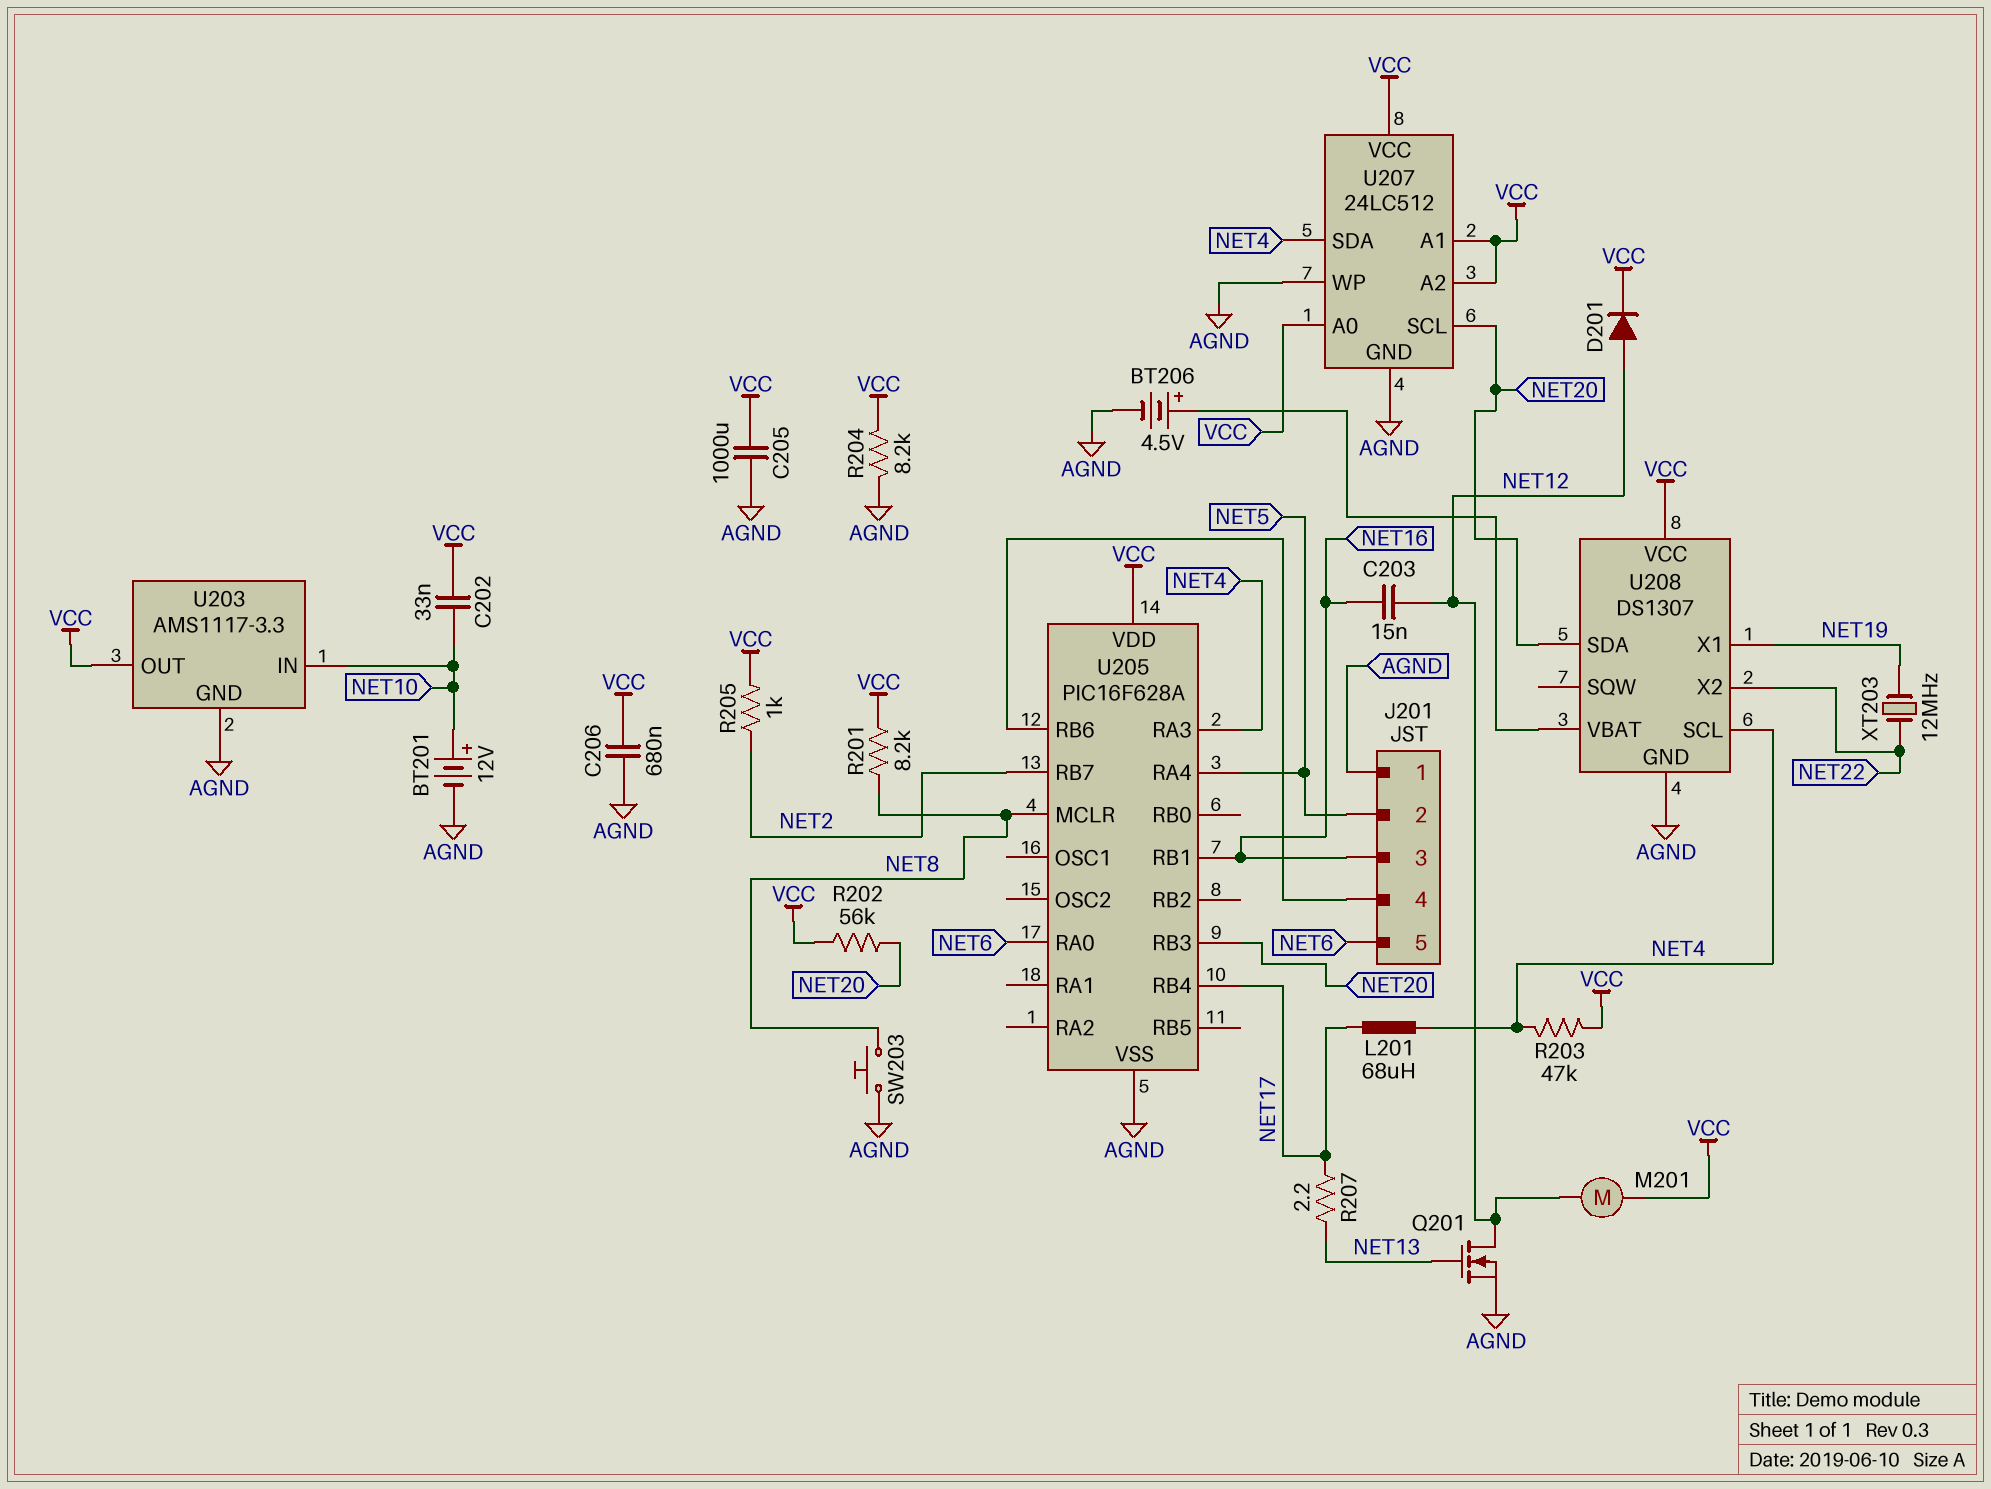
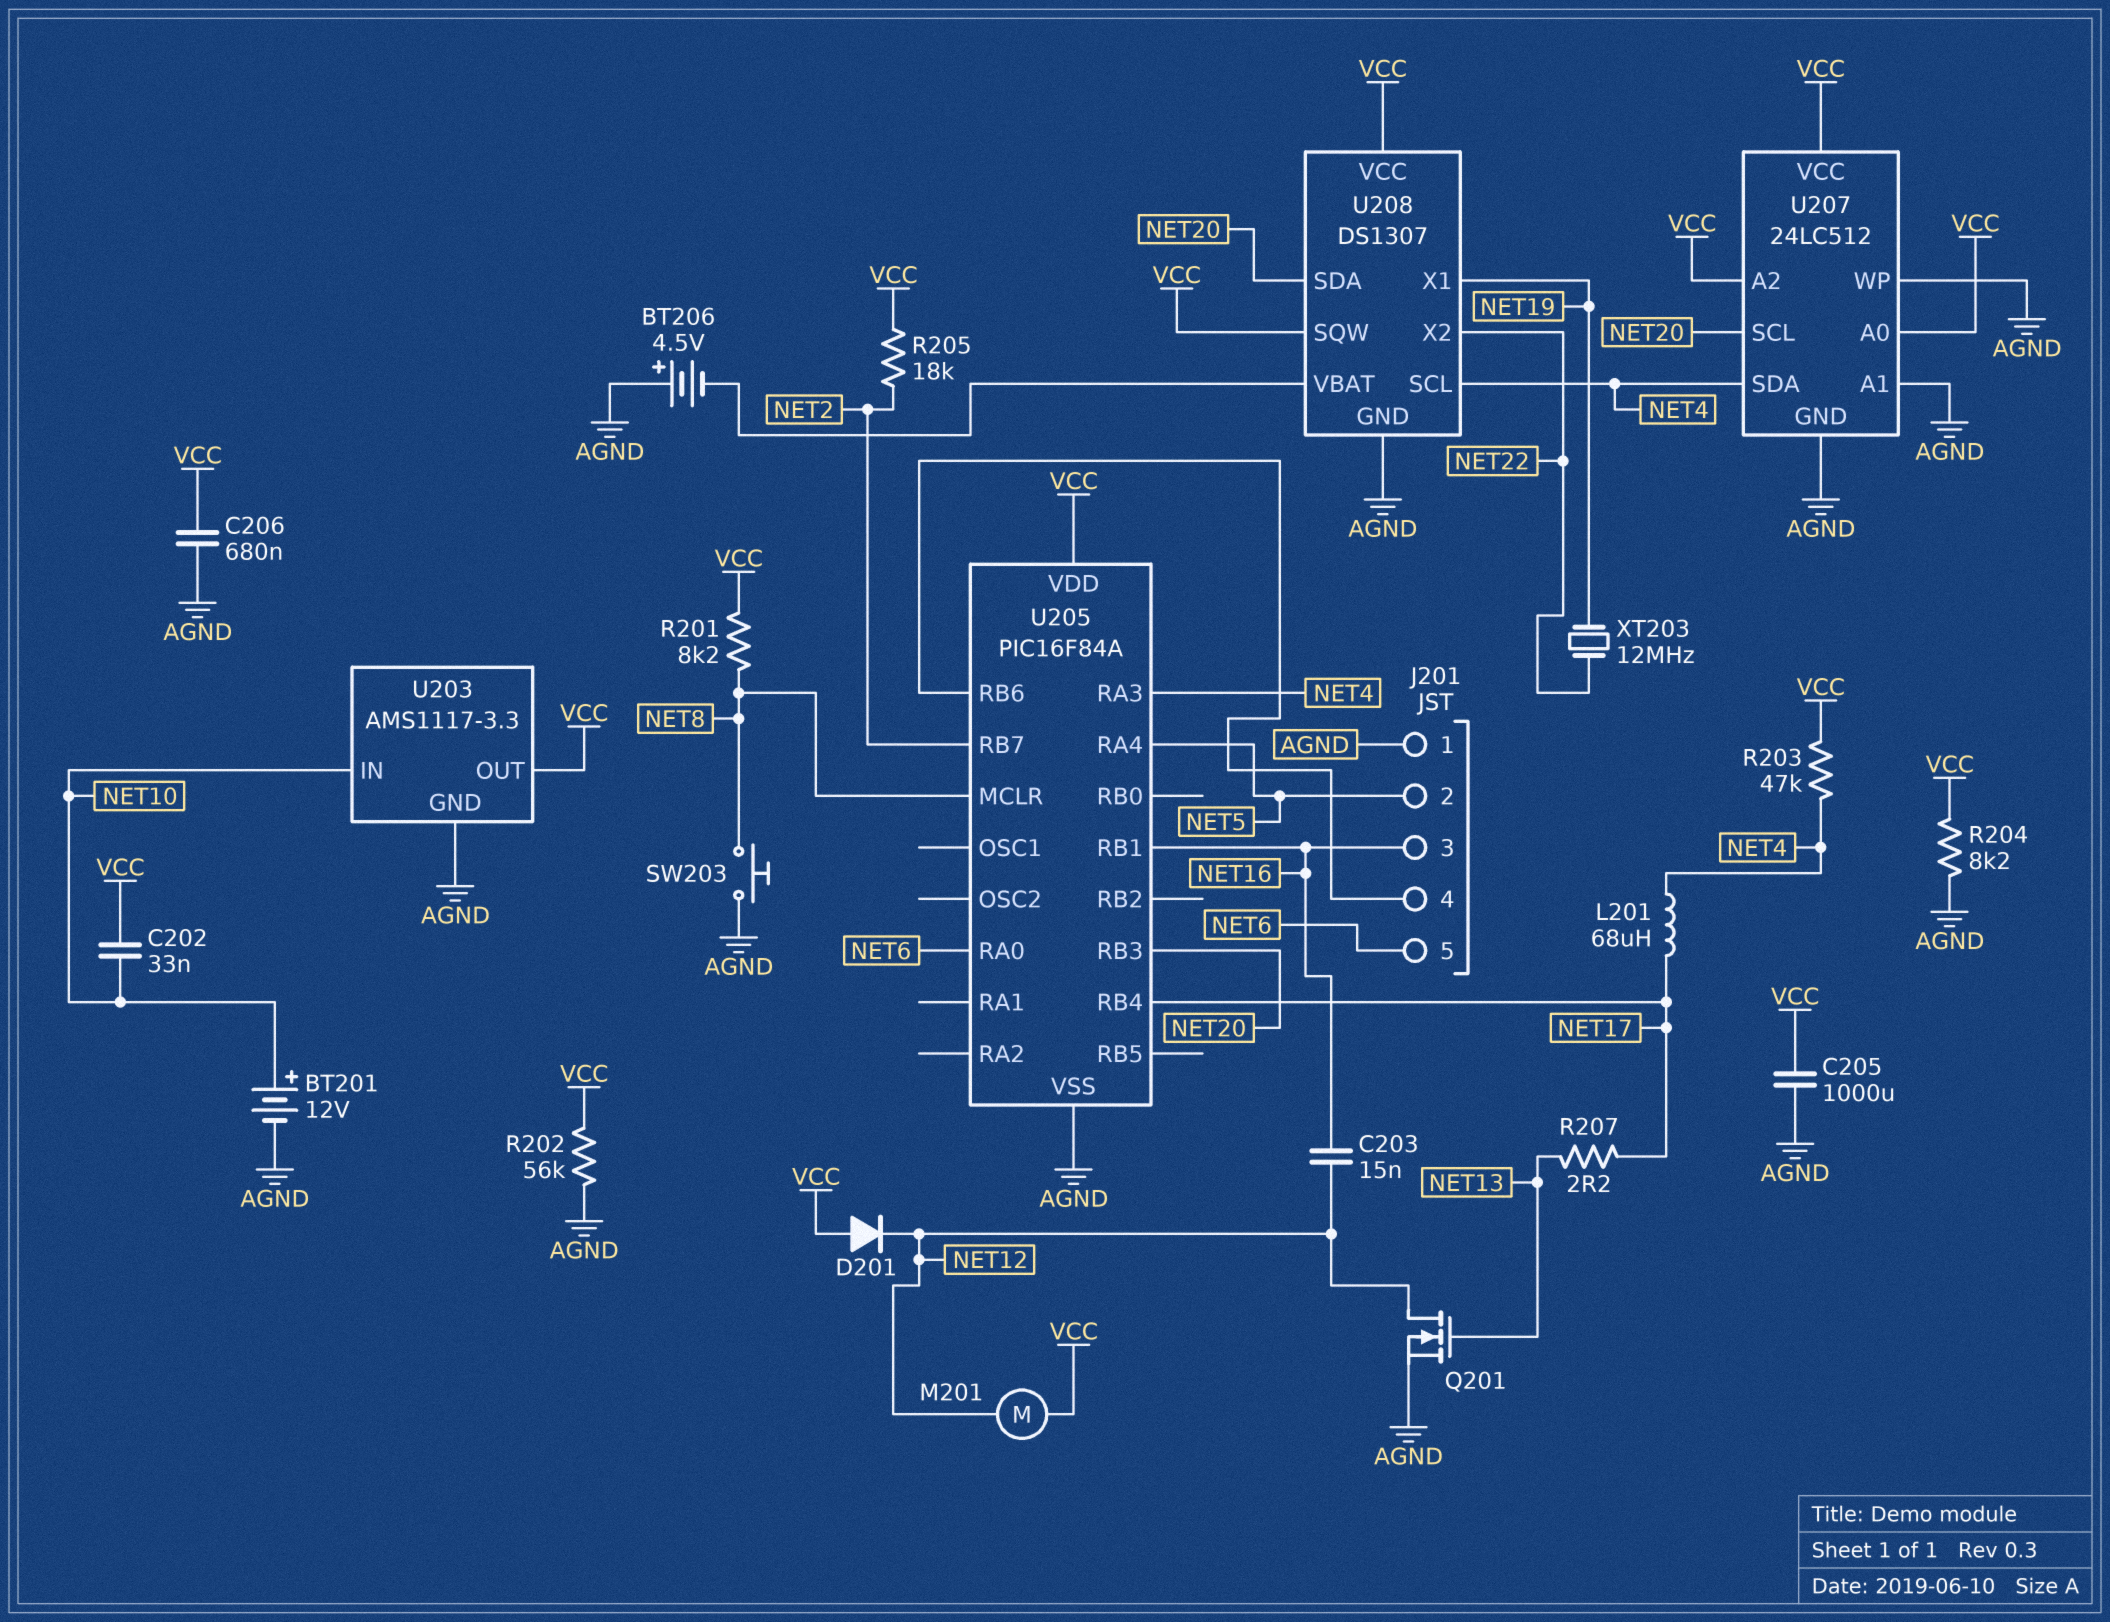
BT206: 4.5V (plus U208/VBAT, minus AGND) -> 4.5V (plus AGND, minus U208/VBAT)
D201: diode (A NET12, K VCC) -> diode (A VCC, K NET12)
R202: 56k (NET20, VCC) -> 56k (AGND, VCC)
R205: 1k (NET2, VCC) -> 18k (NET2, VCC)
U205: PIC16F628A -> PIC16F84A
U207 pin A1: VCC -> AGND
U208 pin SQW: none -> VCC

